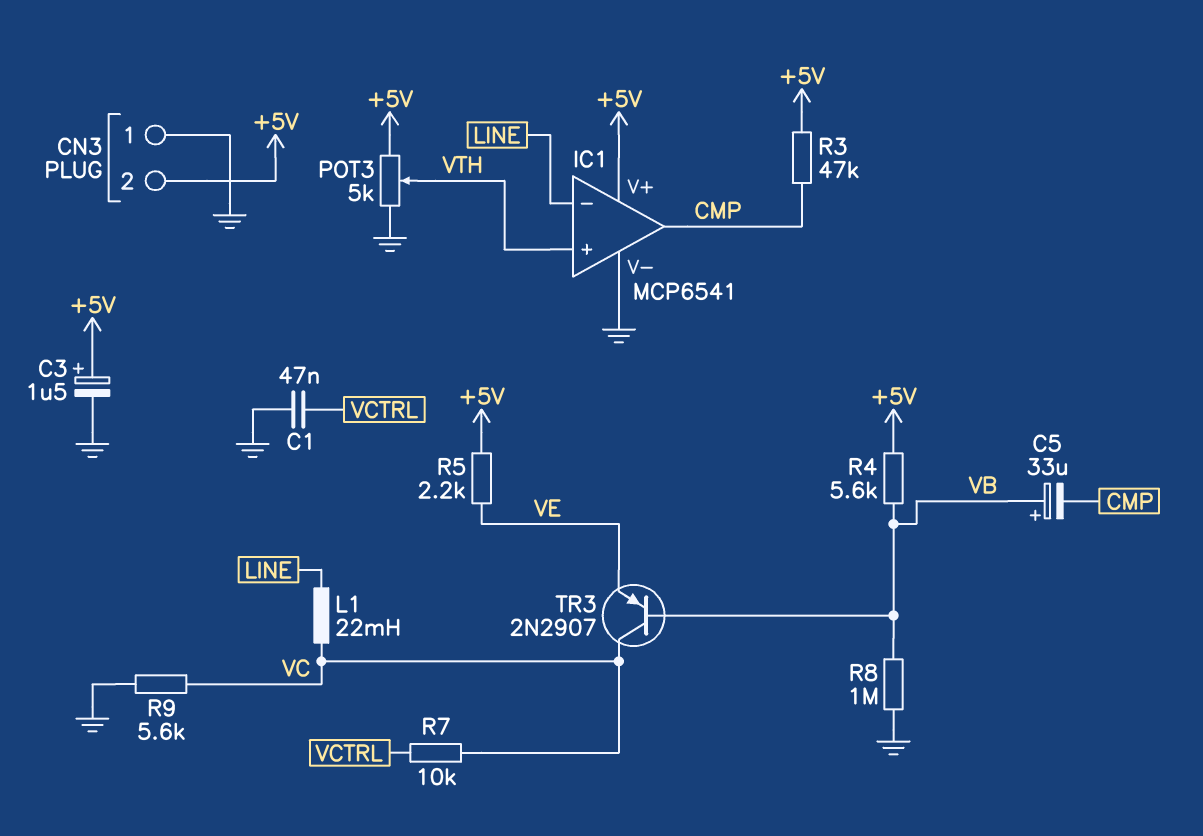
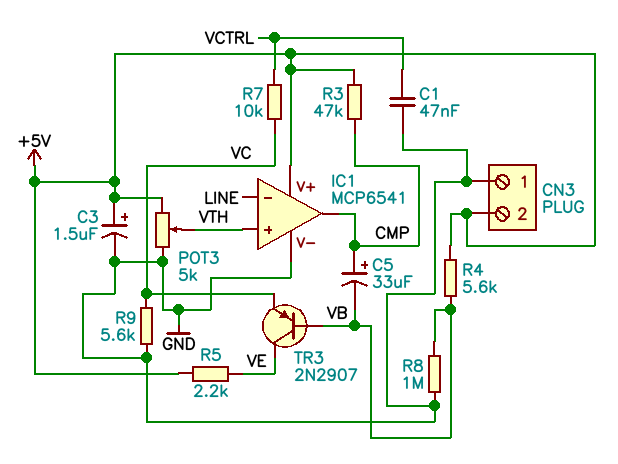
C5: 33uF (plus VB, minus CMP) -> 33uF (plus CMP, minus VB)
L1: 22mH (LINE, VC) -> none
TR3: PNP 2N2907 (B VB, C VC, E VE) -> PNP 2N2907 (B VB, C VE, E VC)

